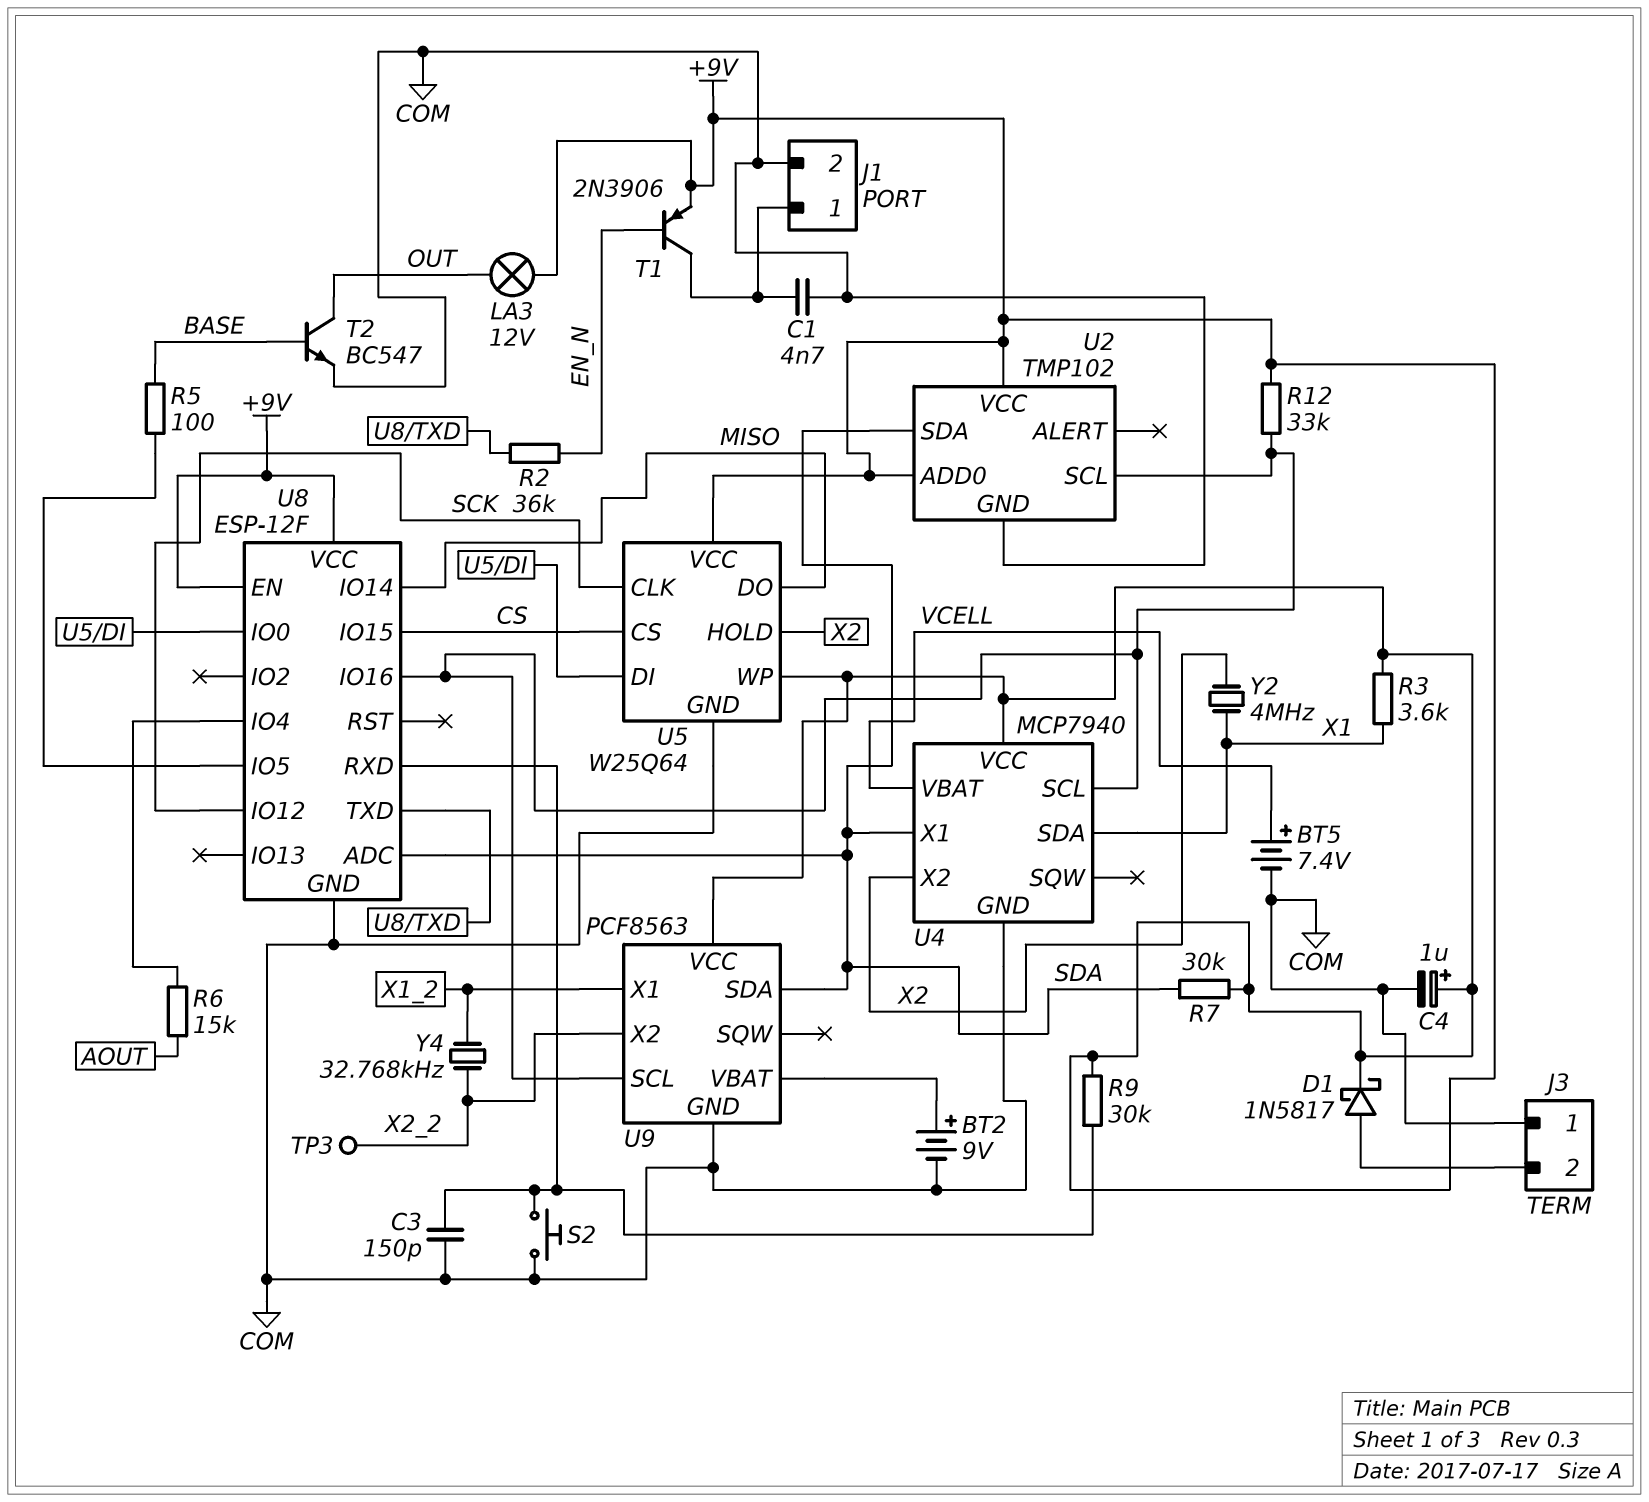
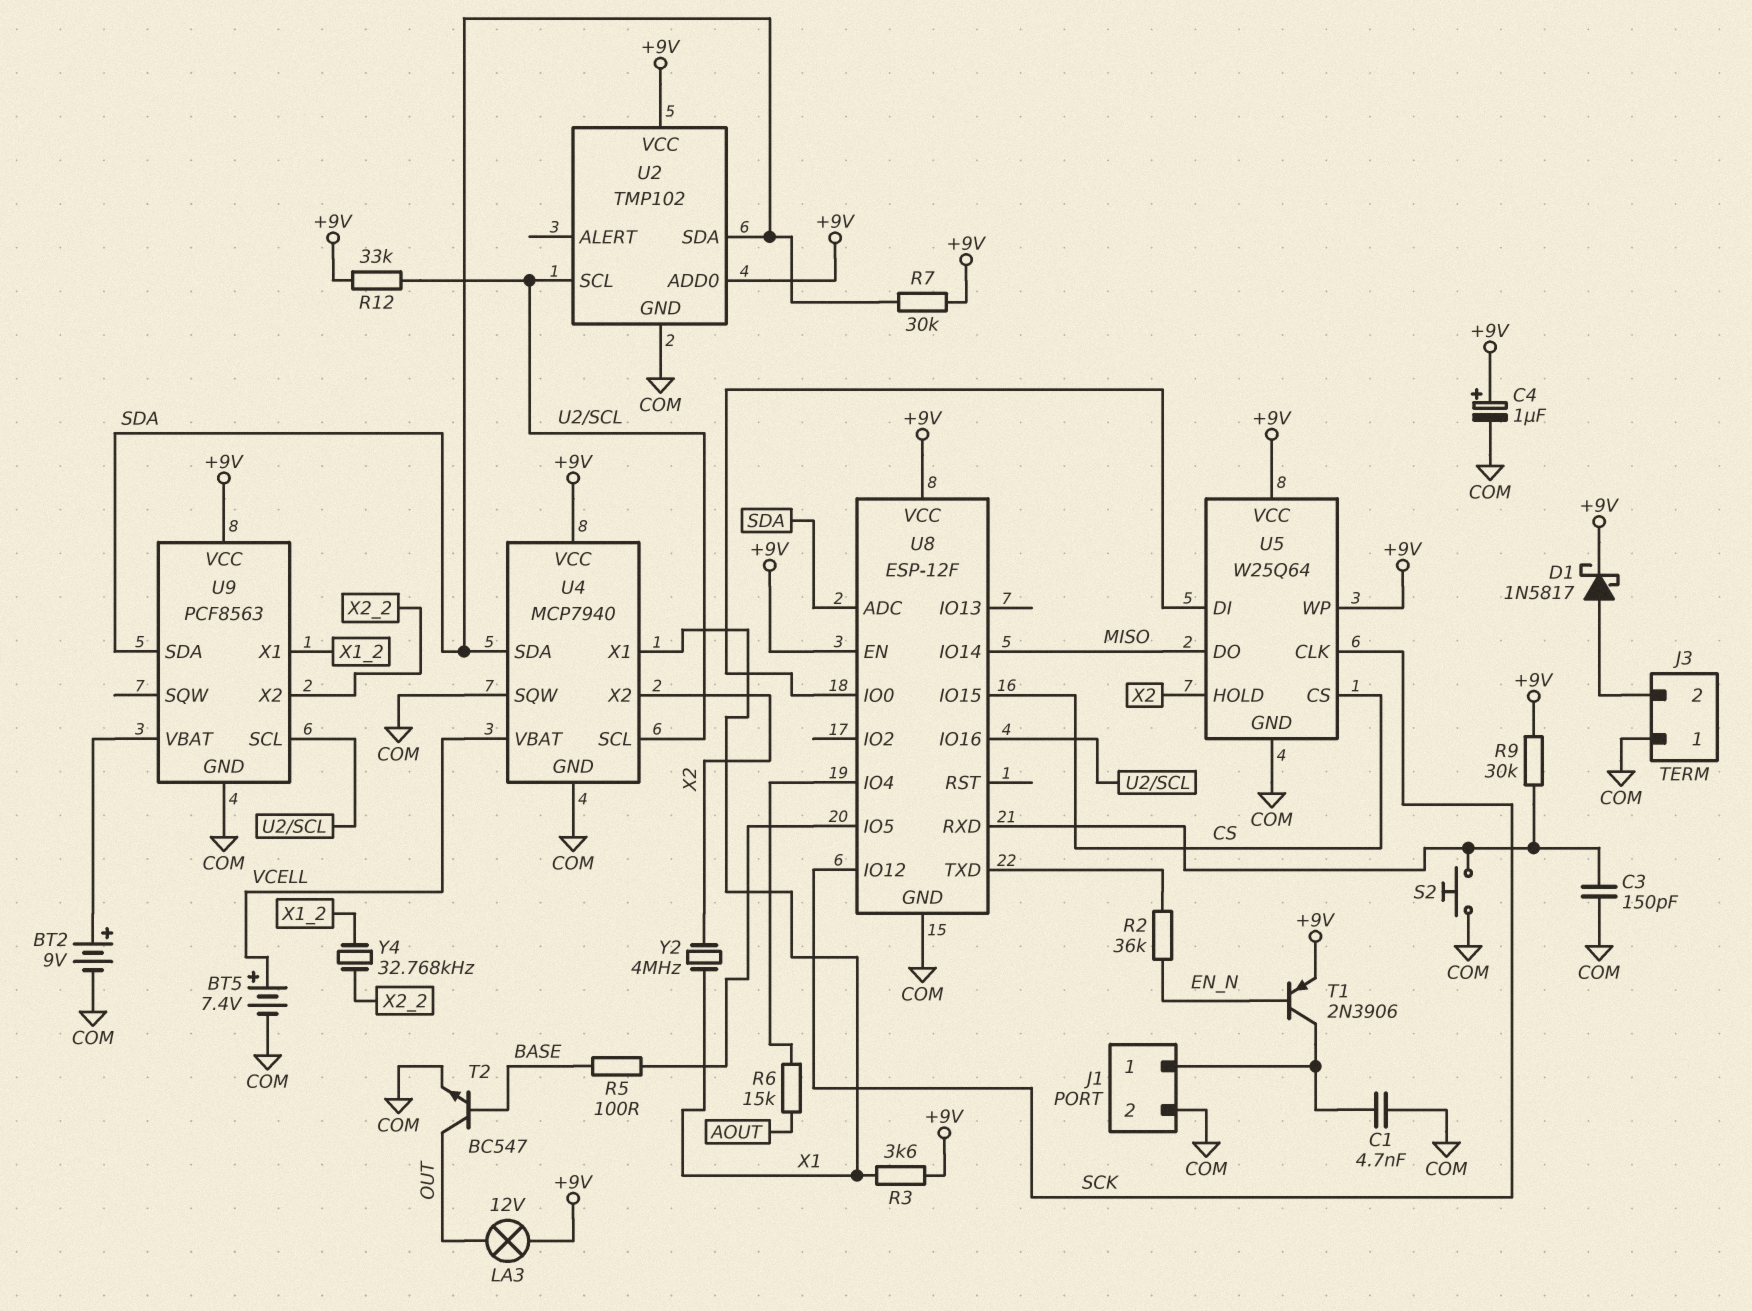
TP3: test point (X2_2) -> none
U4 pin SDA: X1 -> SDA
U4 pin SQW: none -> COM
U4 pin X1: SDA -> X1

